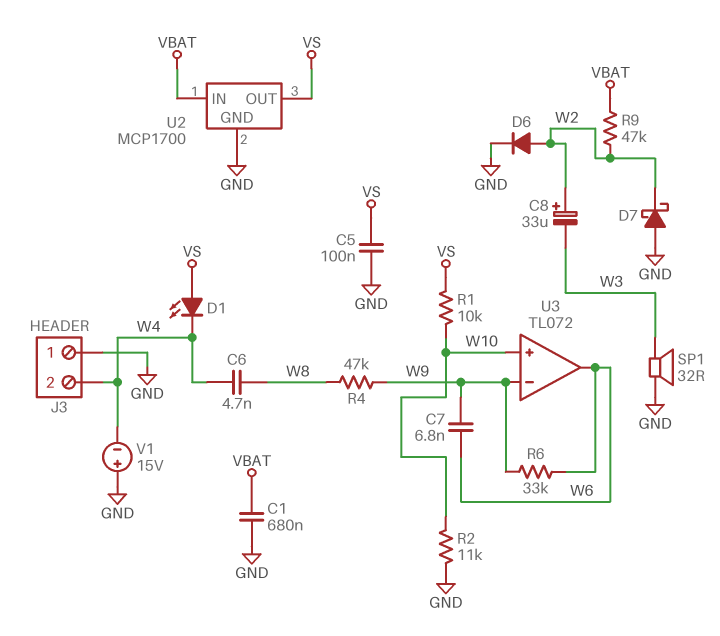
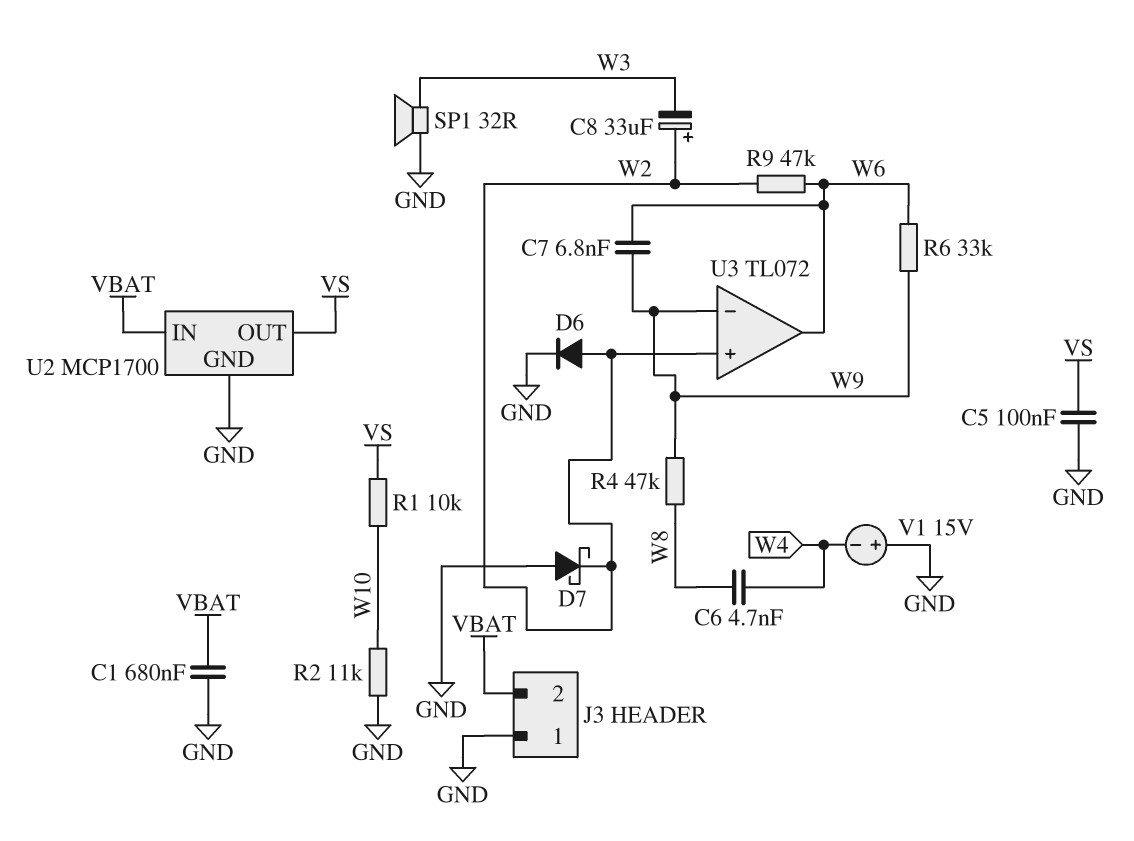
D1: LED (A VS, K W4) -> none
J3 pin 2: W4 -> VBAT
R9: 47k (VBAT, W2) -> 47k (W2, W6)
U3 pin in+: W10 -> W2

